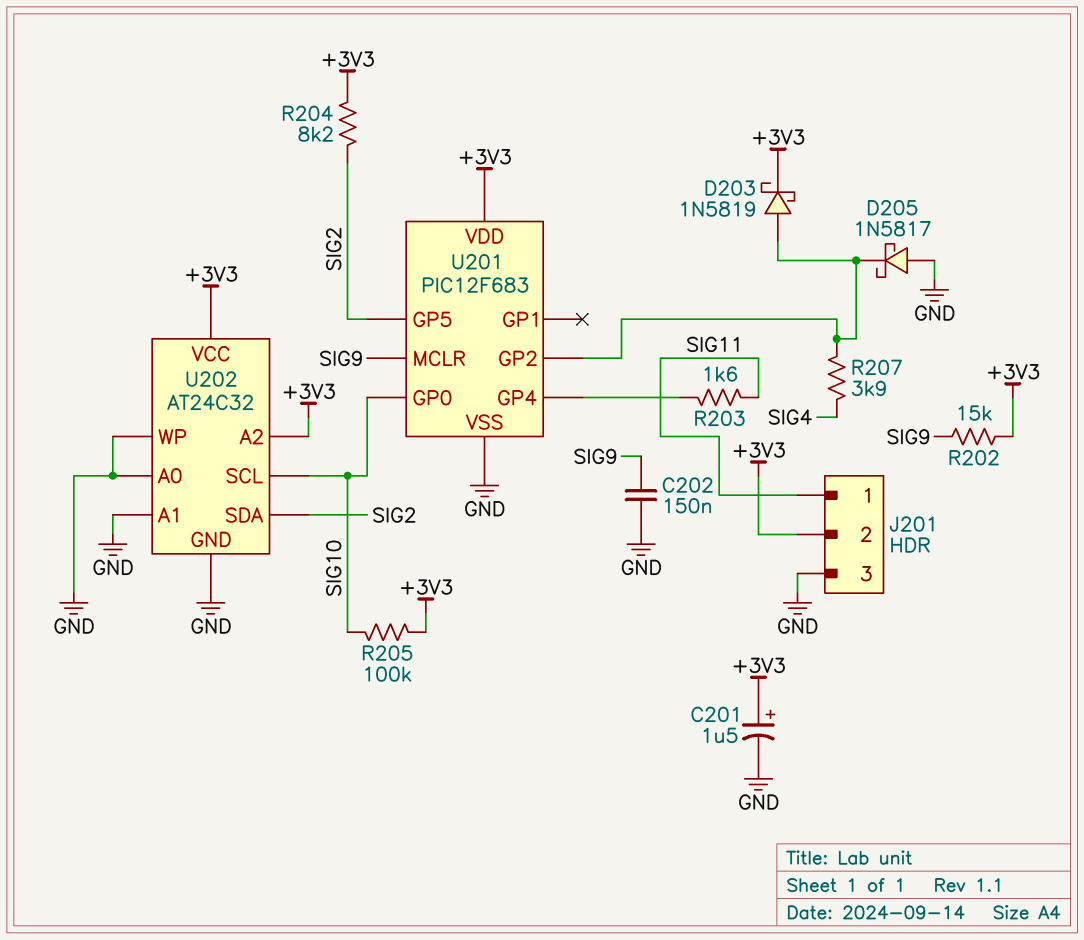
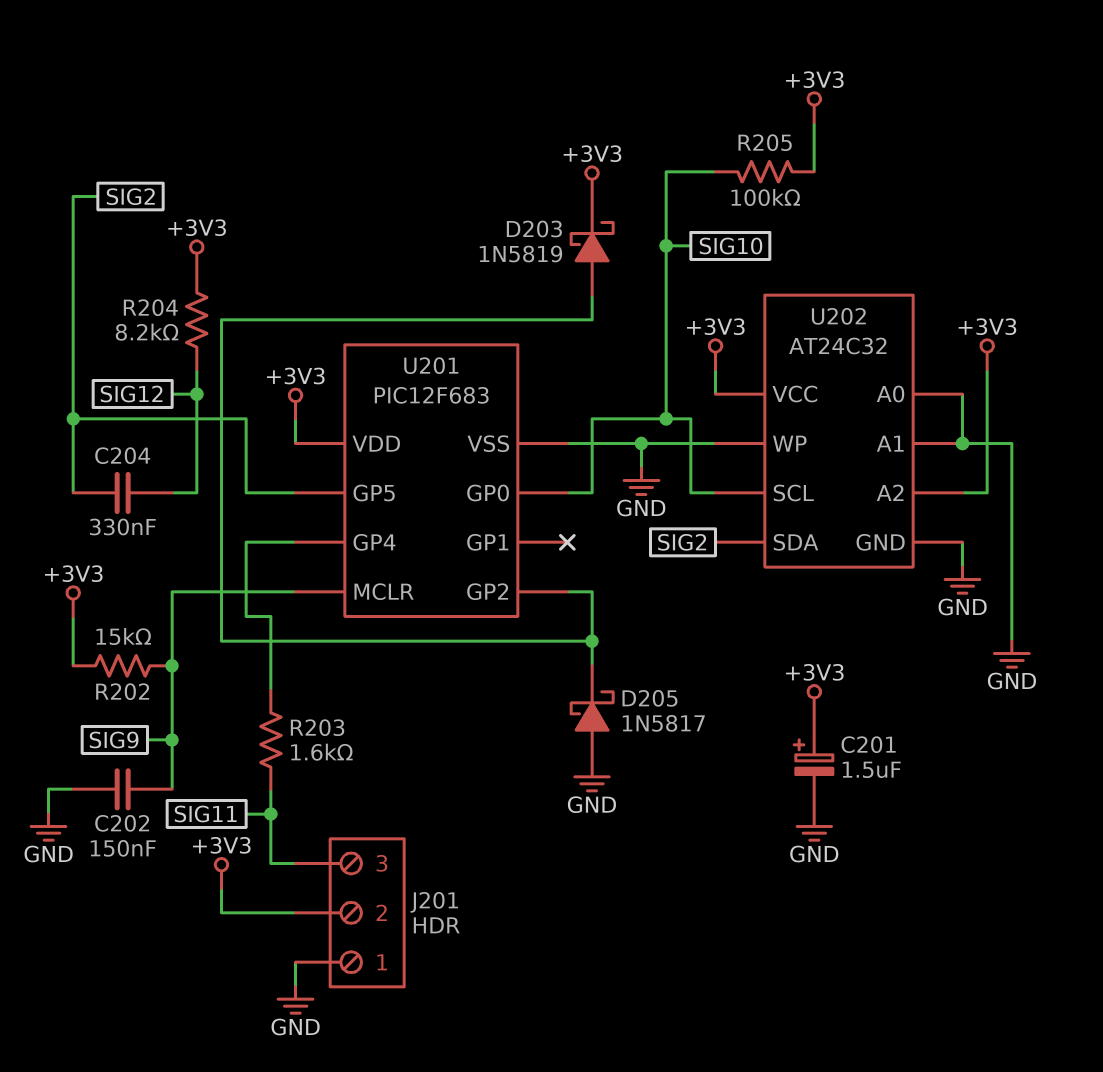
C204: none -> 330nF (SIG2, SIG12)
J201 pin 1: SIG11 -> GND
J201 pin 3: GND -> SIG11
R204: 8.2k (+3V3, SIG2) -> 8.2k (+3V3, SIG12)
R207: 3.9k (SIG4, U201/GP2) -> none

